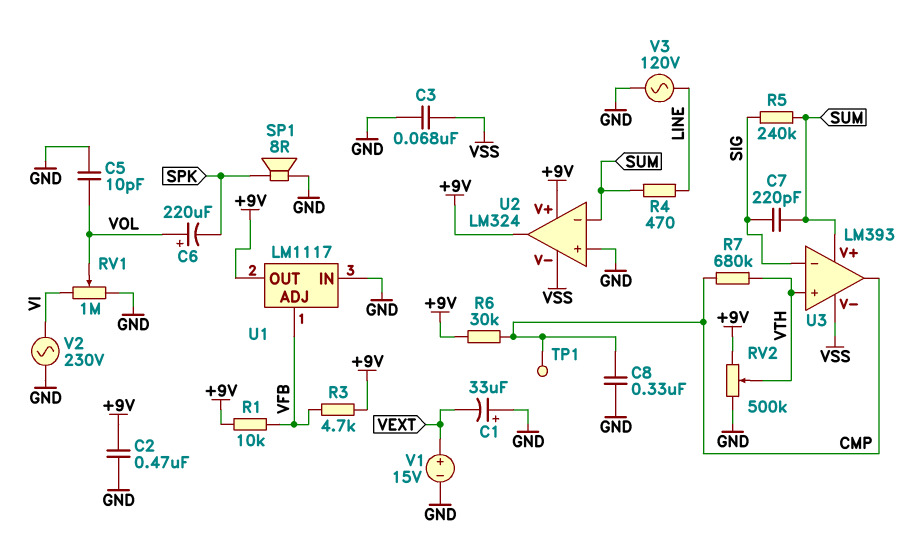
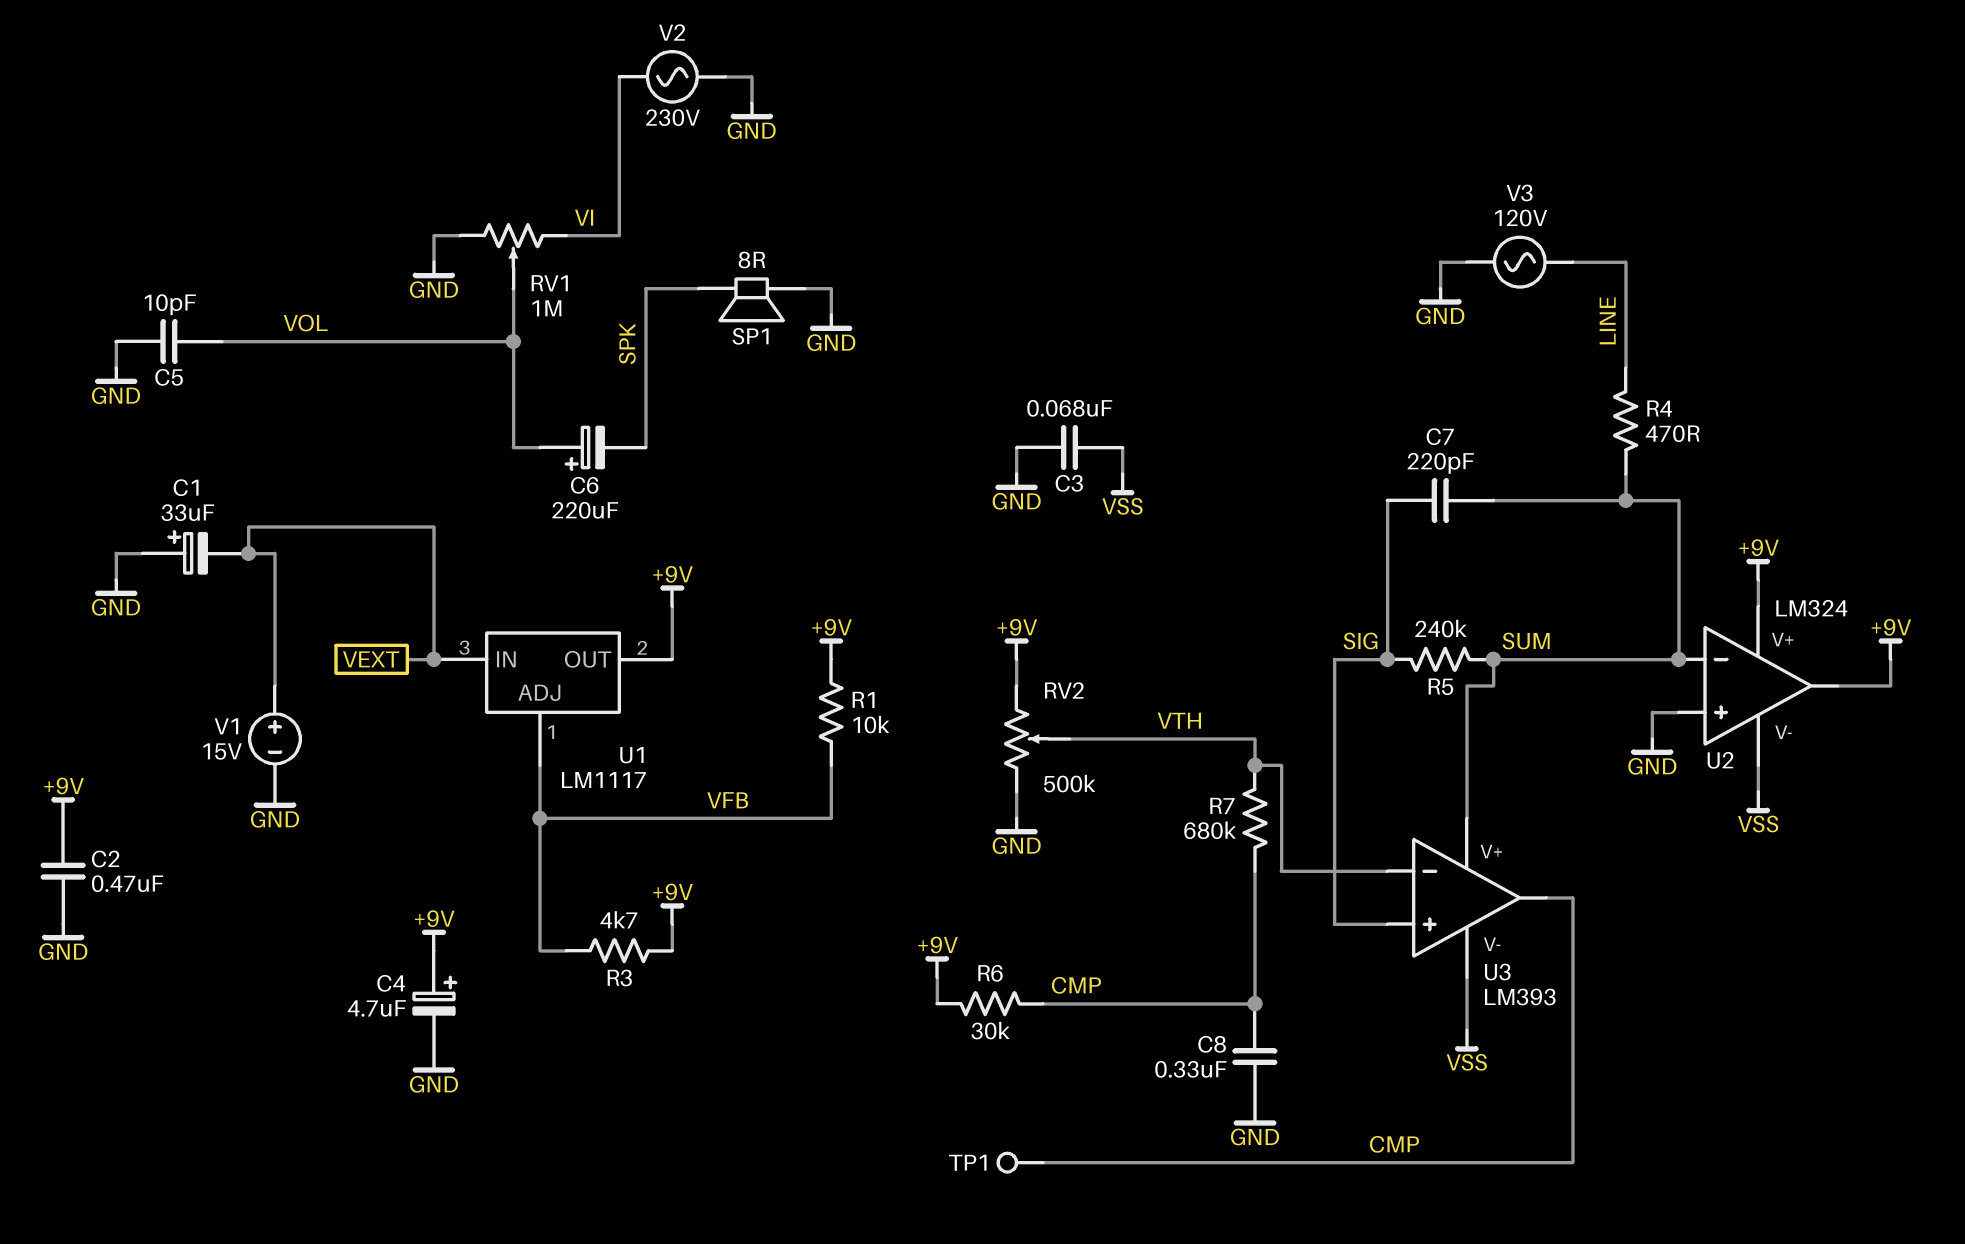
C4: none -> 4.7uF (plus +9V, minus GND)
U1 pin IN: GND -> VEXT
U3 pin in+: VTH -> SIG
U3 pin in-: SIG -> VTH

